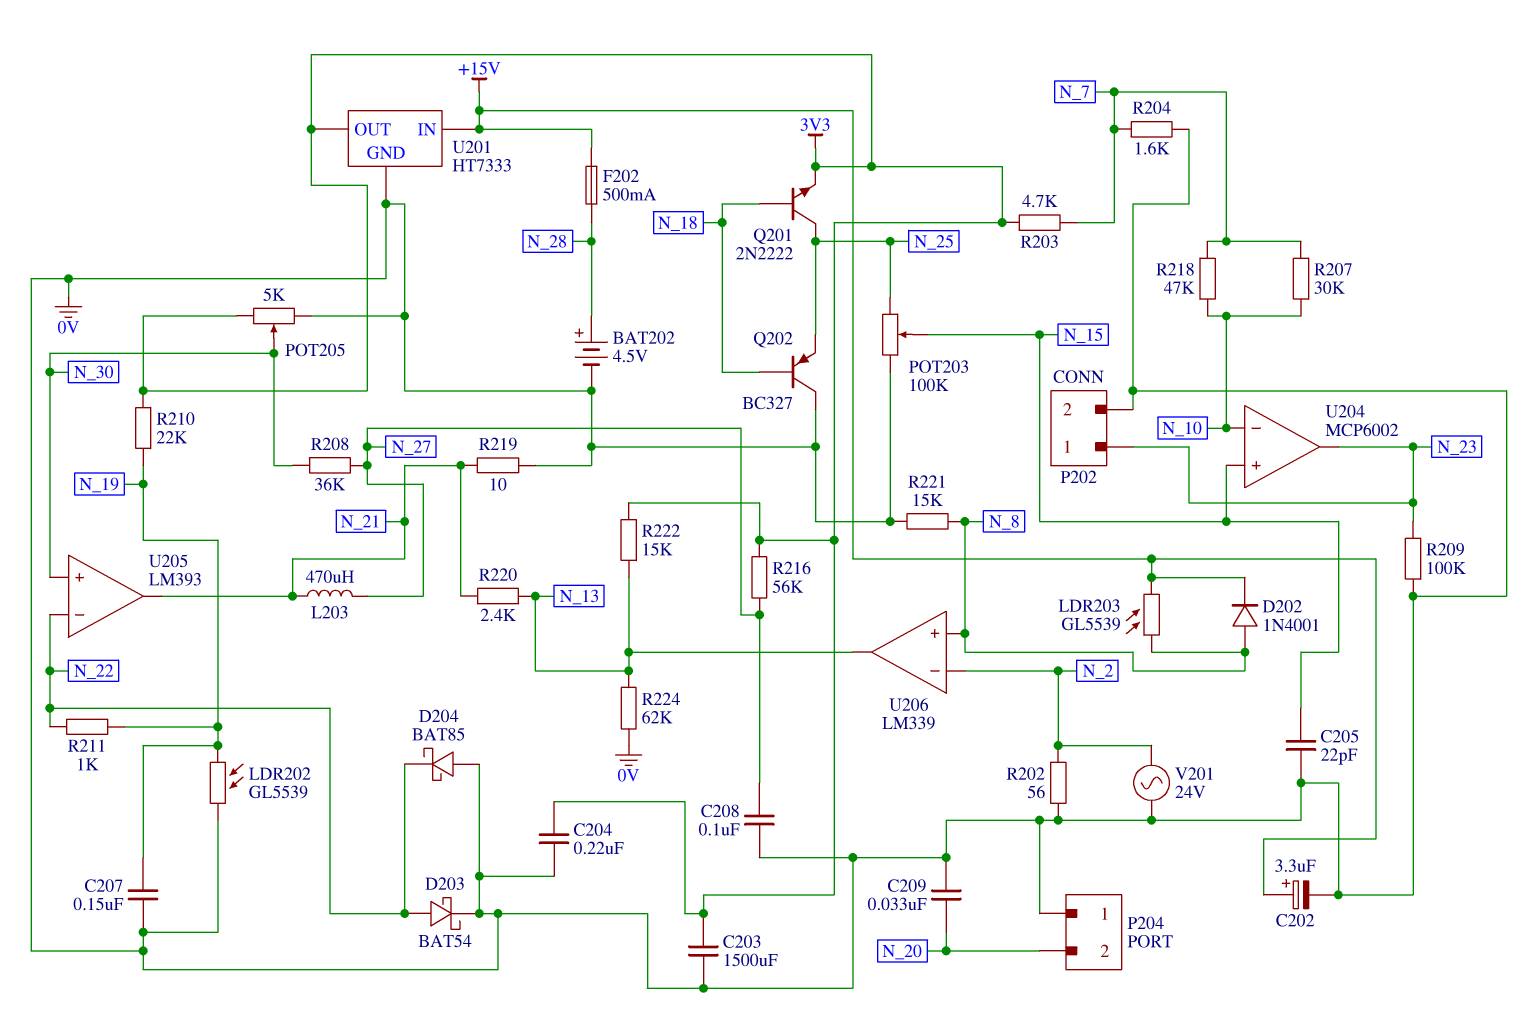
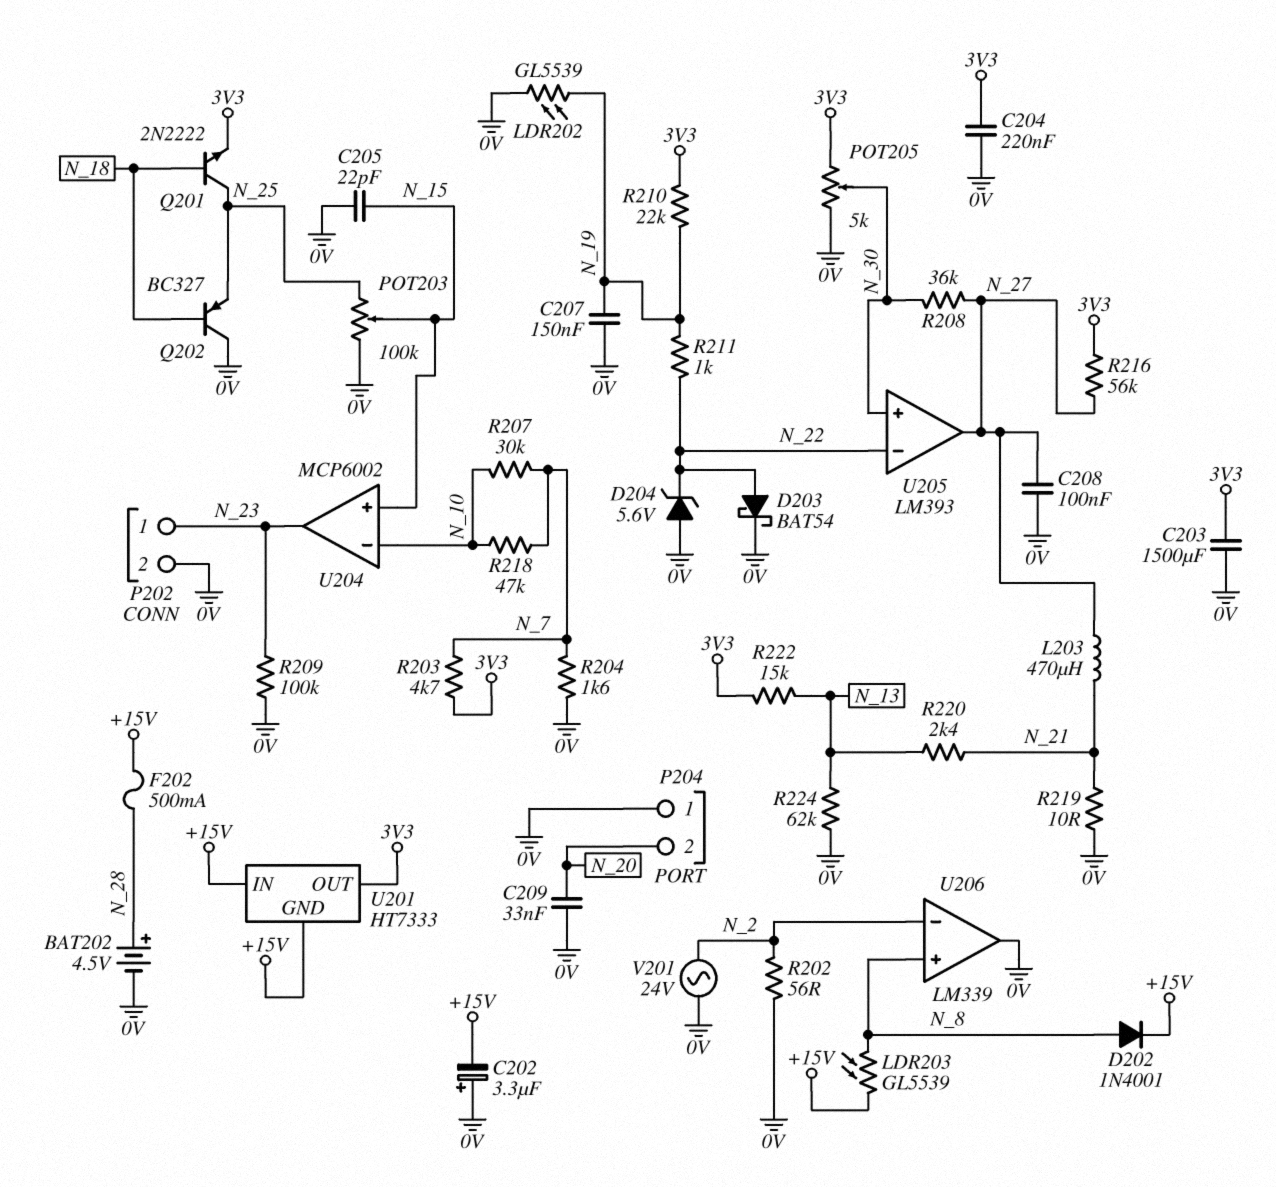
C202: 3.3uF (plus +15V, minus 0V) -> 3.3uF (plus 0V, minus +15V)
D204: schottky BAT85 (A 0V, K N_22) -> zener 5.6V (A 0V, K N_22)
R221: 15k (0V, N_8) -> none
U201 pin GND: 0V -> +15V
U205 pin out: N_21 -> N_27
U206 pin out: N_13 -> 0V

